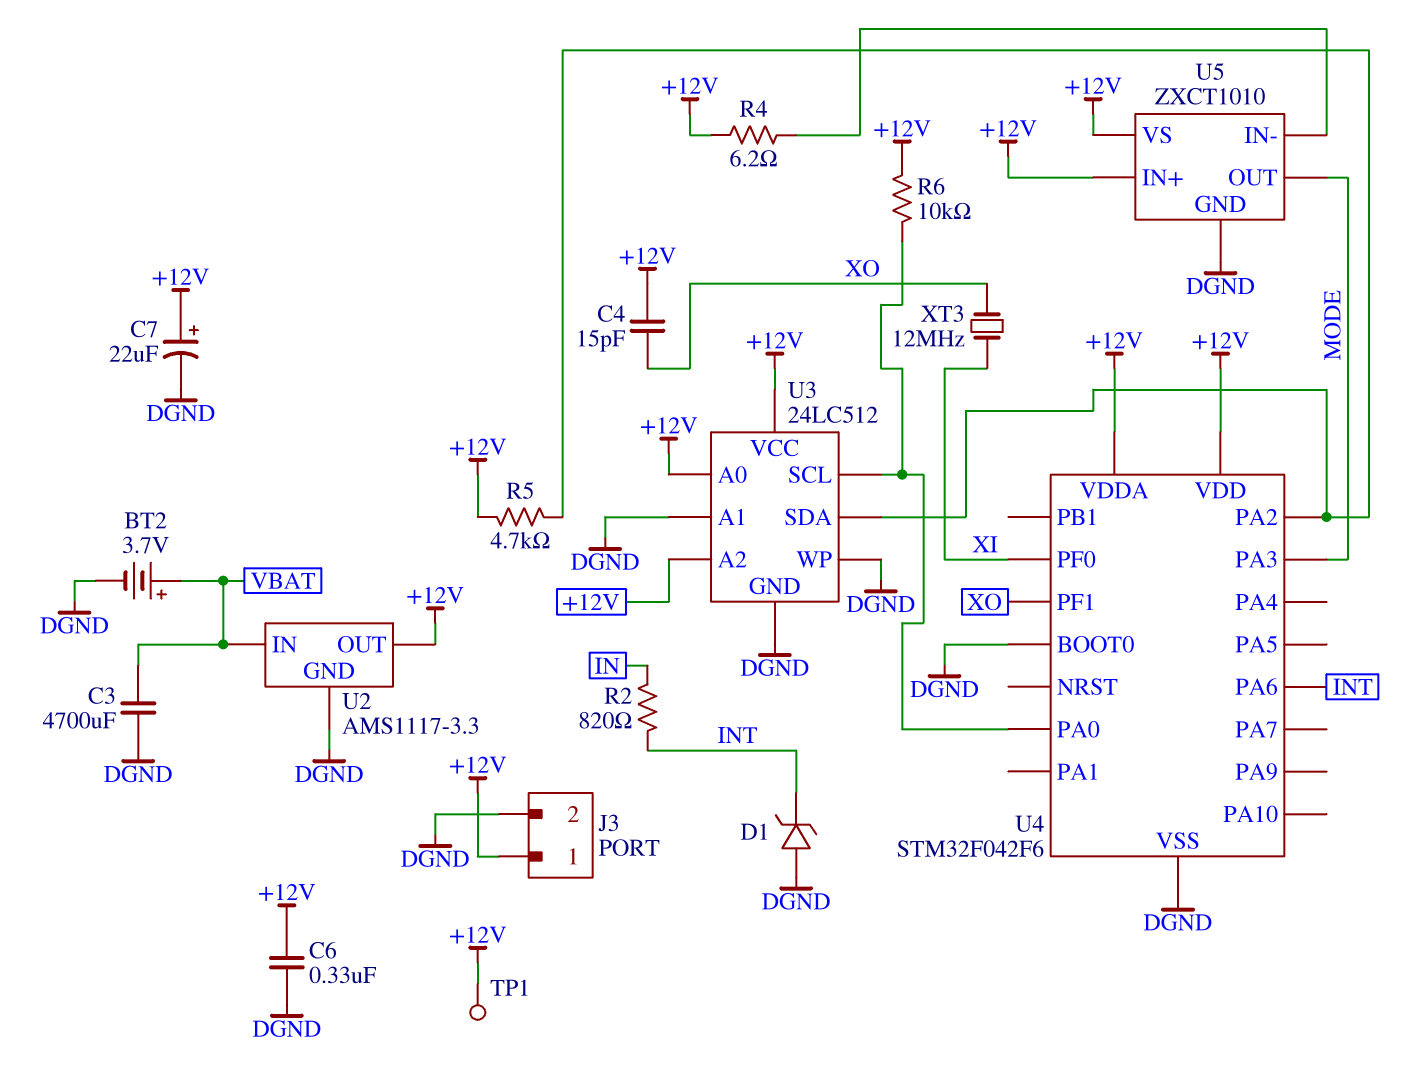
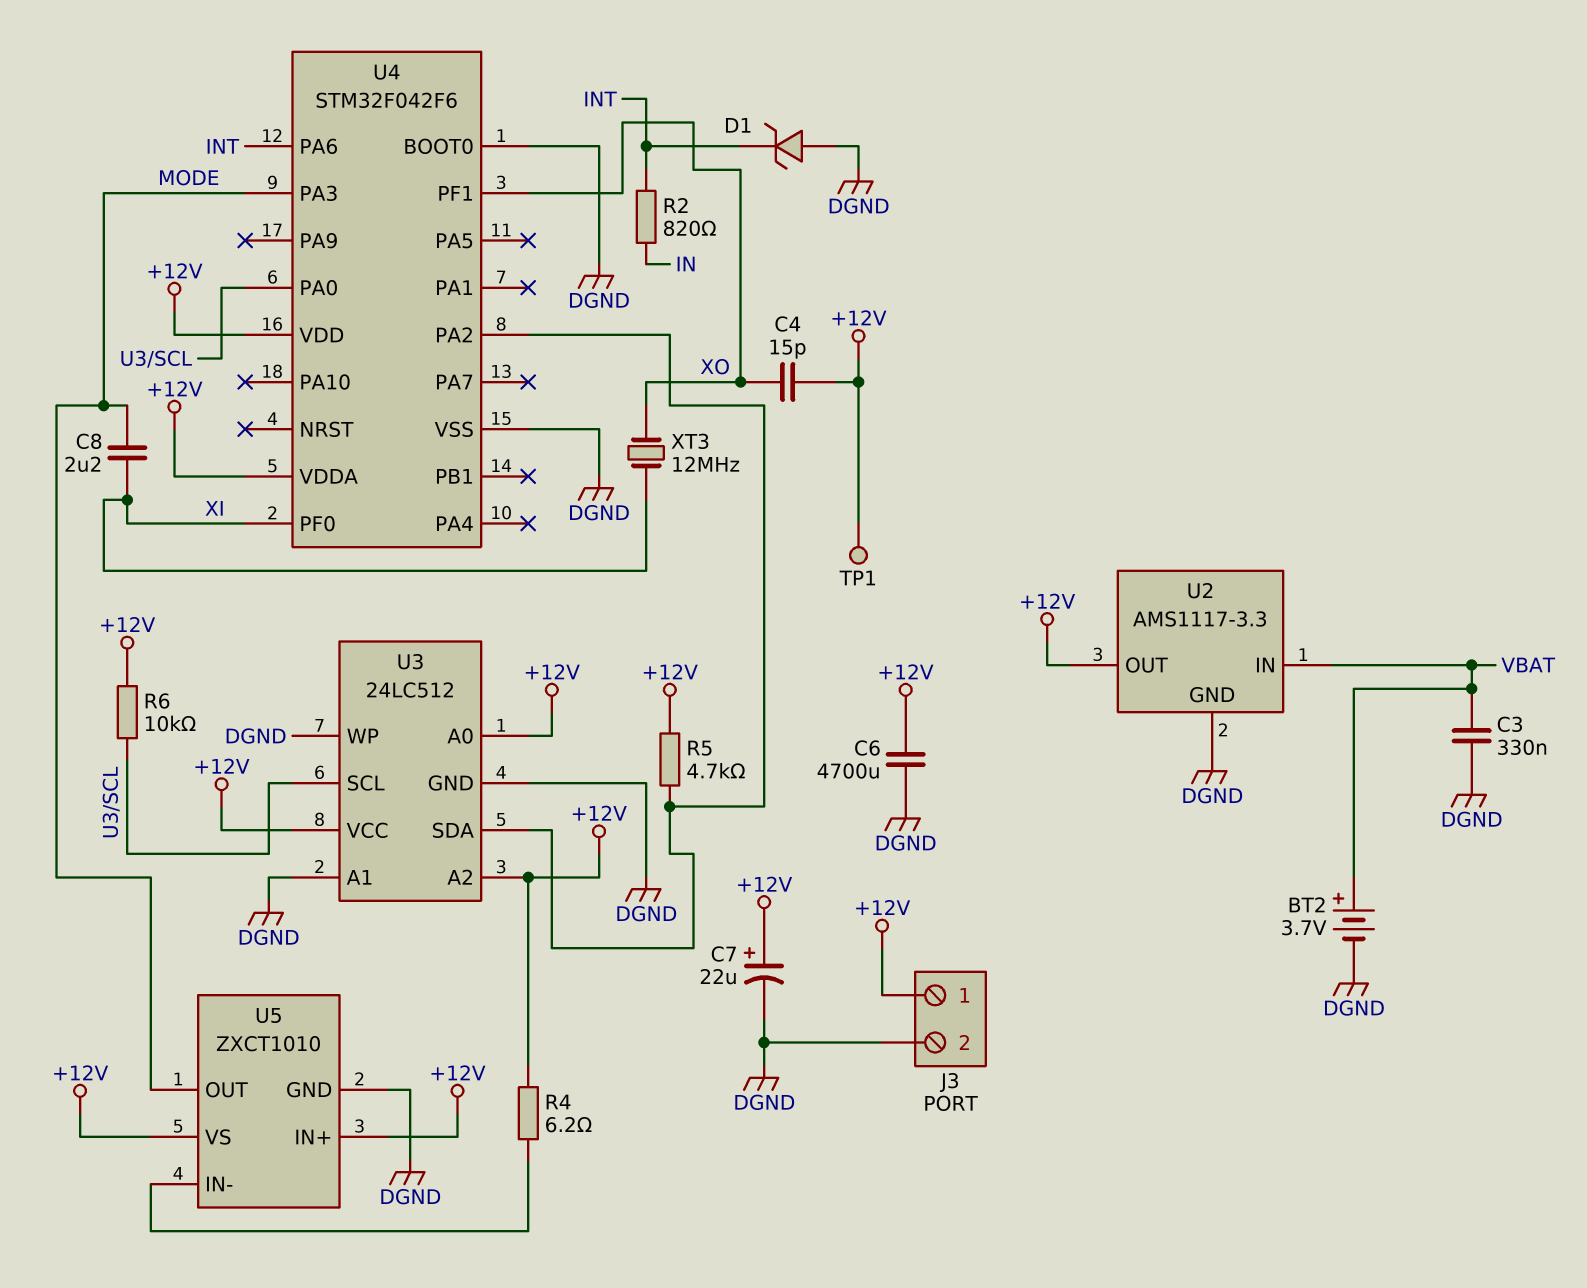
C3: 4700uF (DGND, VBAT) -> 330nF (DGND, VBAT)
C6: 330nF (+12V, DGND) -> 4700uF (+12V, DGND)
C8: none -> 2.2uF (MODE, XI)

